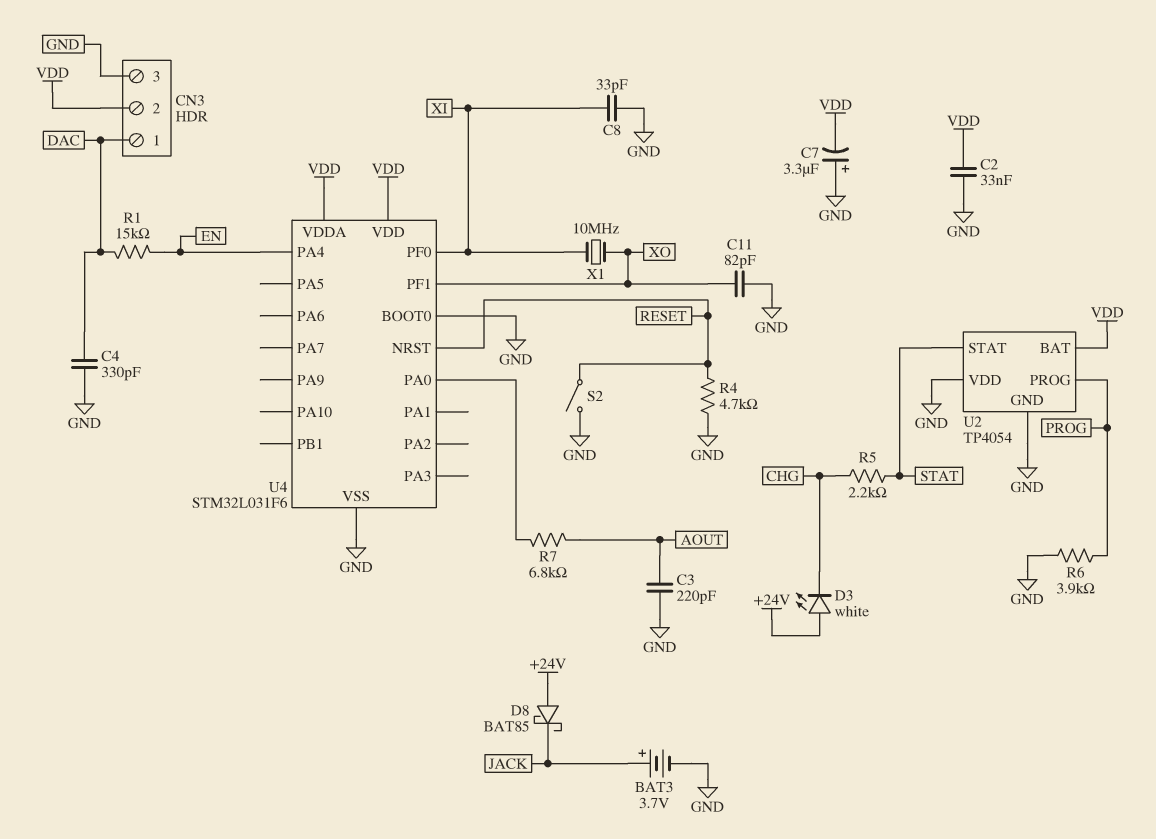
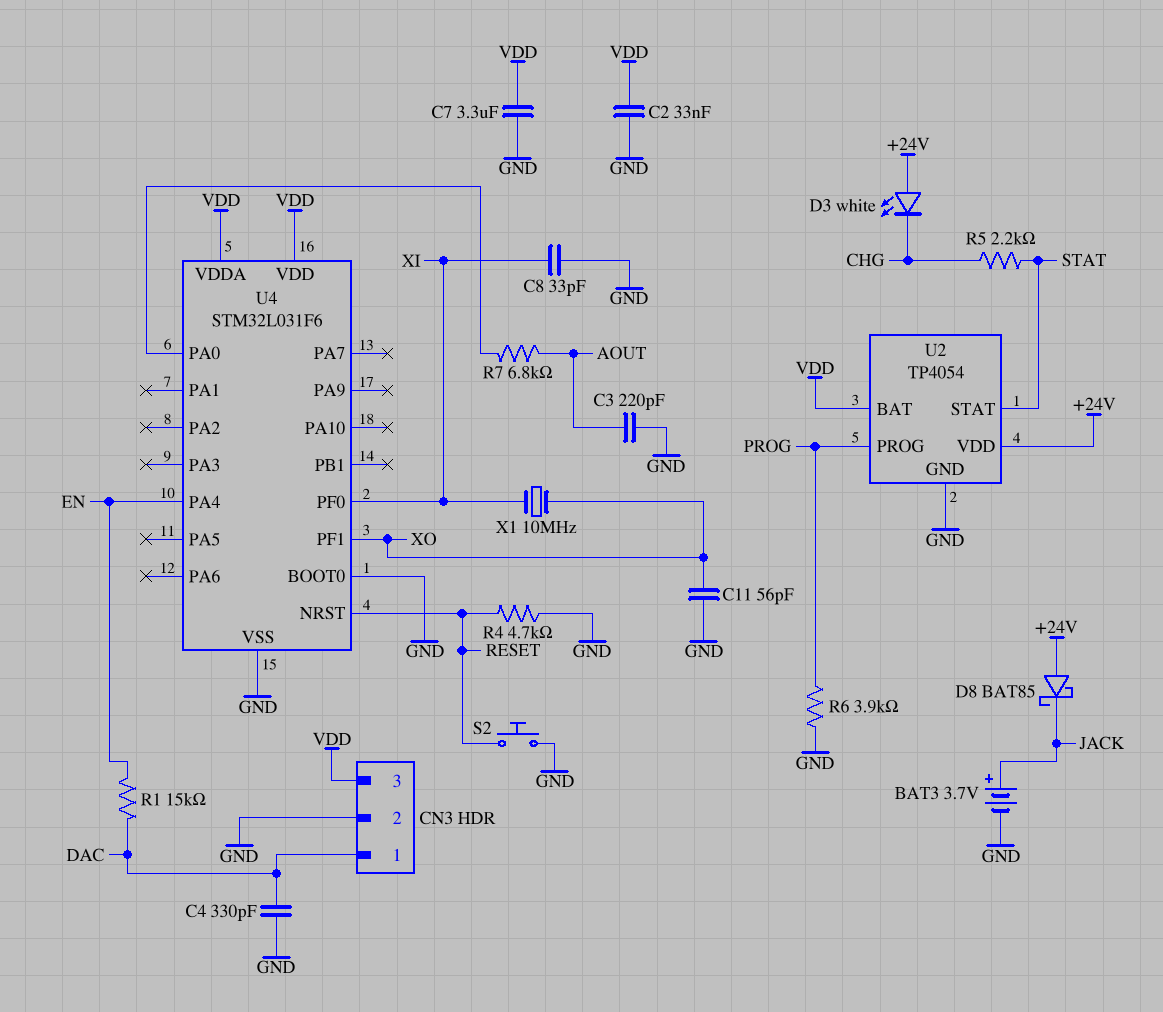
C7: 3.3uF (plus GND, minus VDD) -> 3.3uF (GND, VDD)
C11: 82pF (GND, XO) -> 56pF (GND, XO)
CN3 pin 2: VDD -> GND
CN3 pin 3: GND -> VDD
S2: switch (GND, RESET) -> button (GND, RESET)
U2 pin VDD: GND -> +24V

